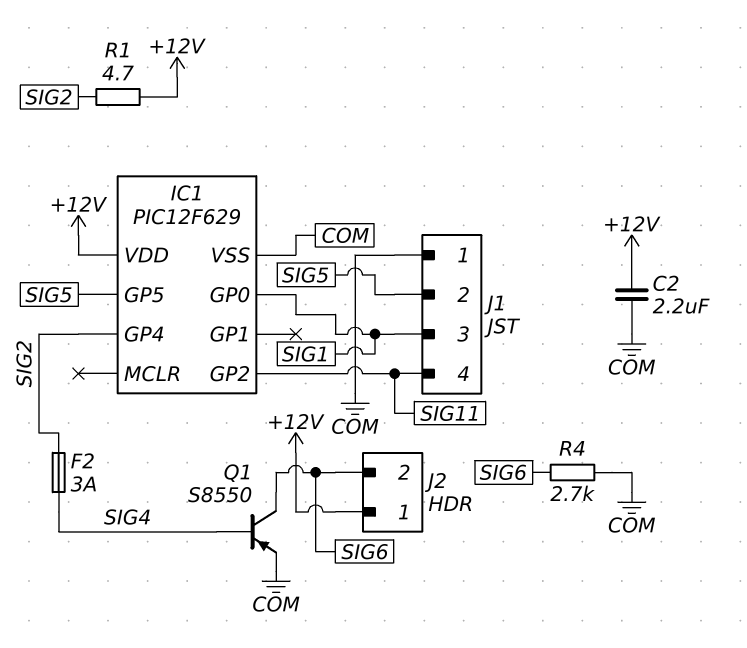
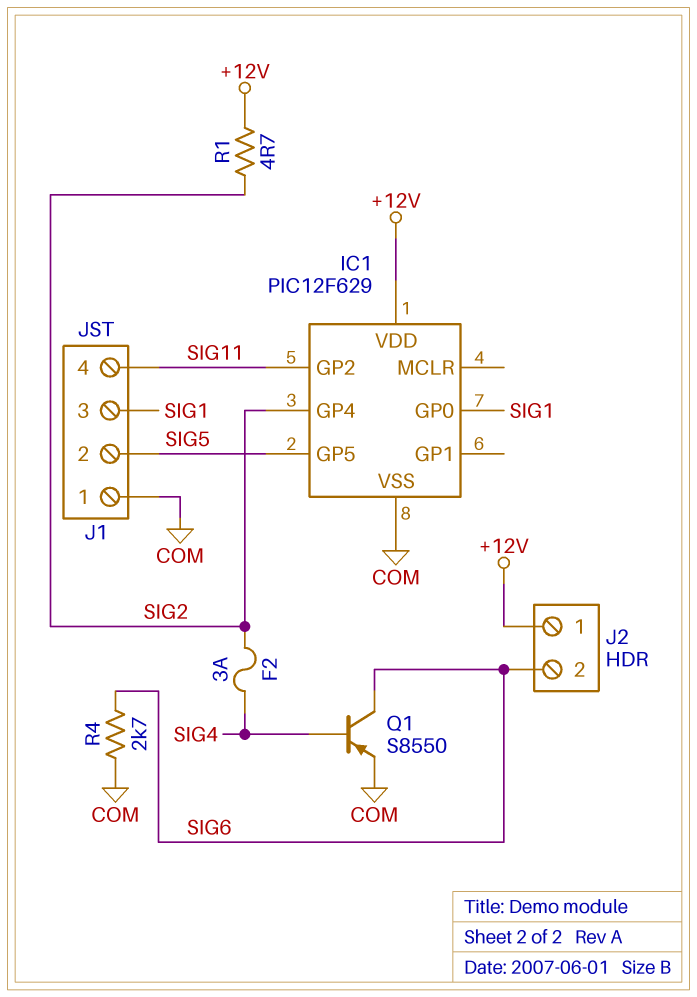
C2: 2.2uF (+12V, COM) -> none

